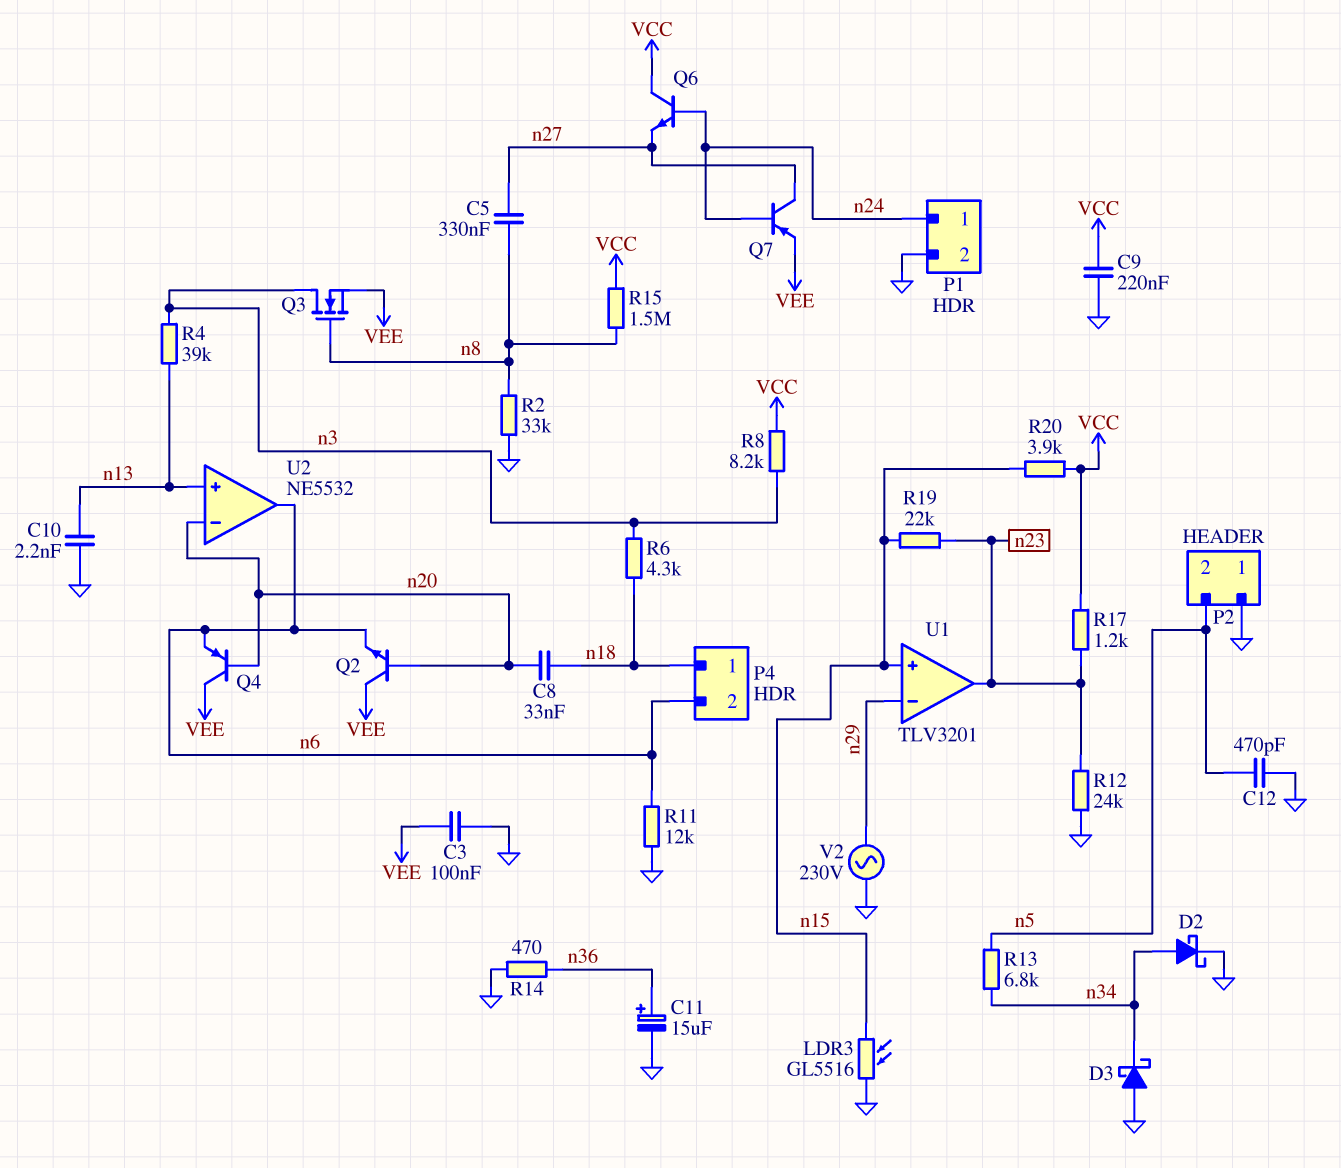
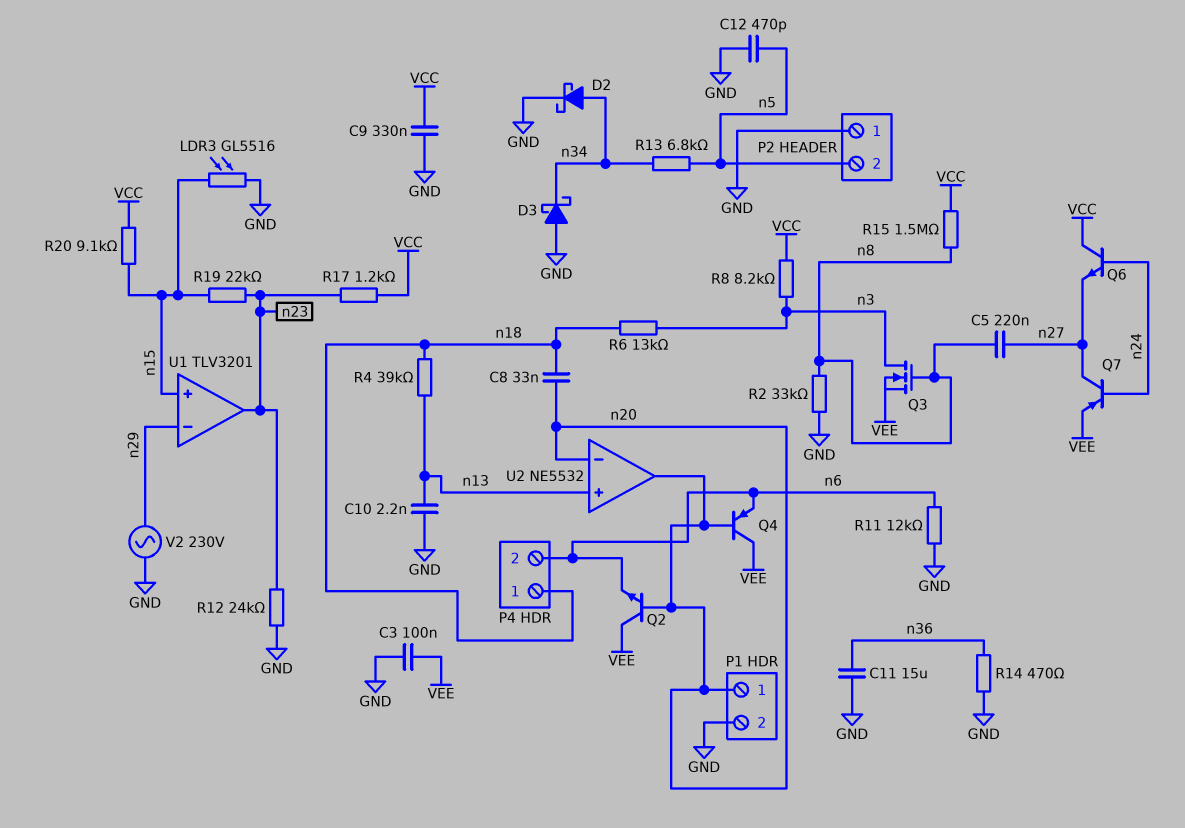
C5: 330nF (n8, n27) -> 220nF (n8, n27)
C9: 220nF (GND, VCC) -> 330nF (GND, VCC)
C11: 15uF (plus n36, minus GND) -> 15uF (GND, n36)
P1 pin 1: n24 -> n20
R4: 39k (n3, n13) -> 39k (n13, n18)
R6: 4.3k (n3, n18) -> 13k (n3, n18)
R20: 3.9k (VCC, n15) -> 9.1k (VCC, n15)
U2 pin out: n6 -> n20

